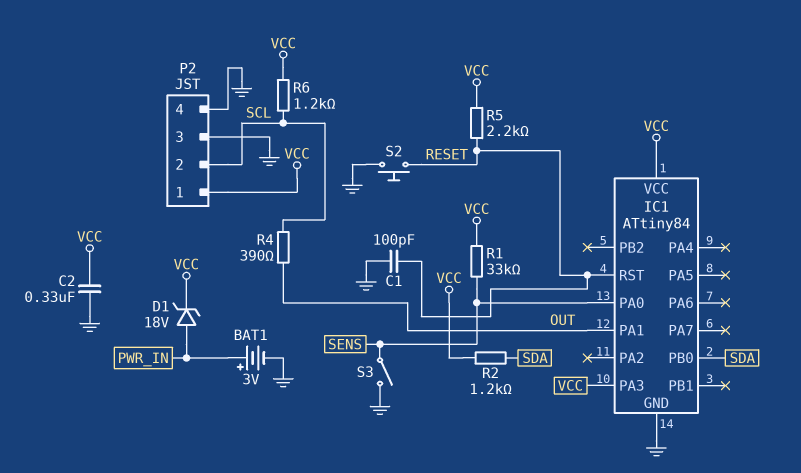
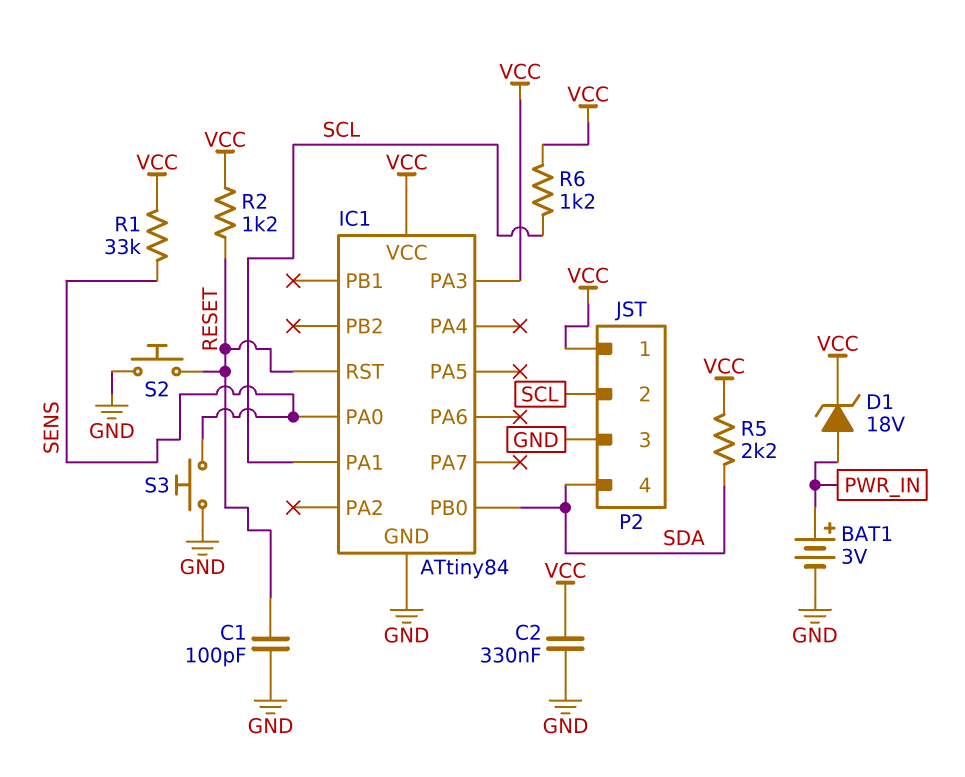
IC1 pin PA1: OUT -> SCL
P2 pin 4: GND -> SDA
R2: 1.2k (SDA, VCC) -> 1.2k (RESET, VCC)
R4: 390 (OUT, SCL) -> none
R5: 2.2k (RESET, VCC) -> 2.2k (SDA, VCC)
S3: switch (GND, SENS) -> button (GND, SENS)

